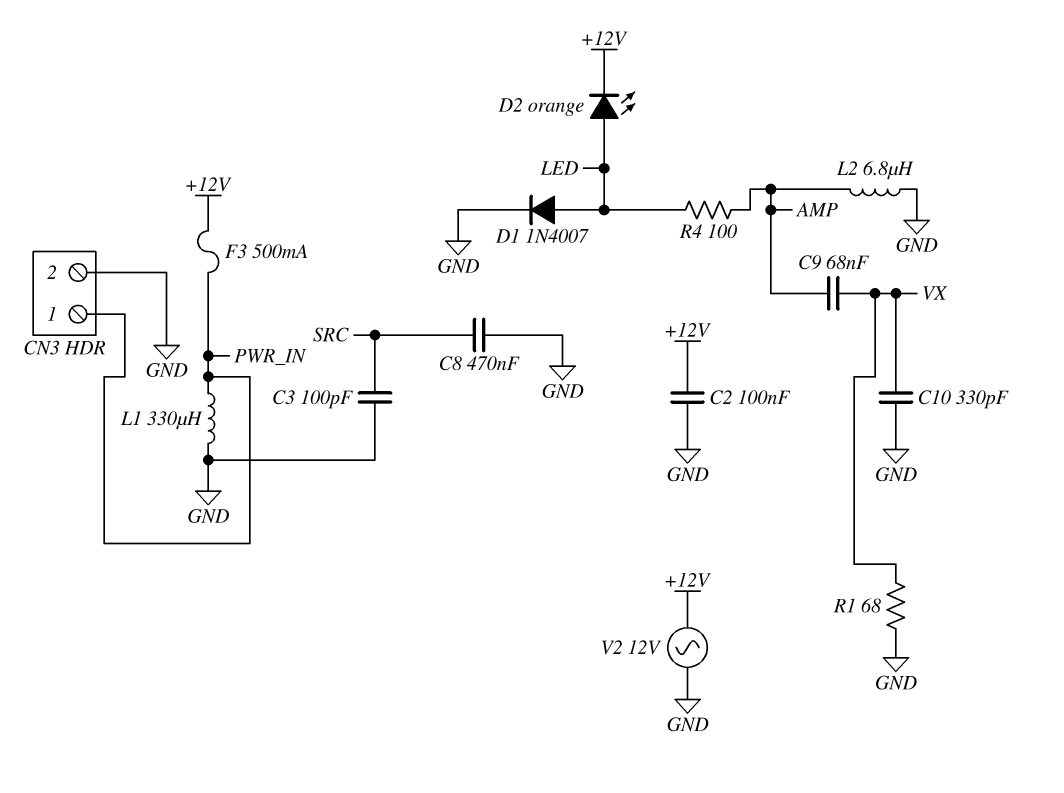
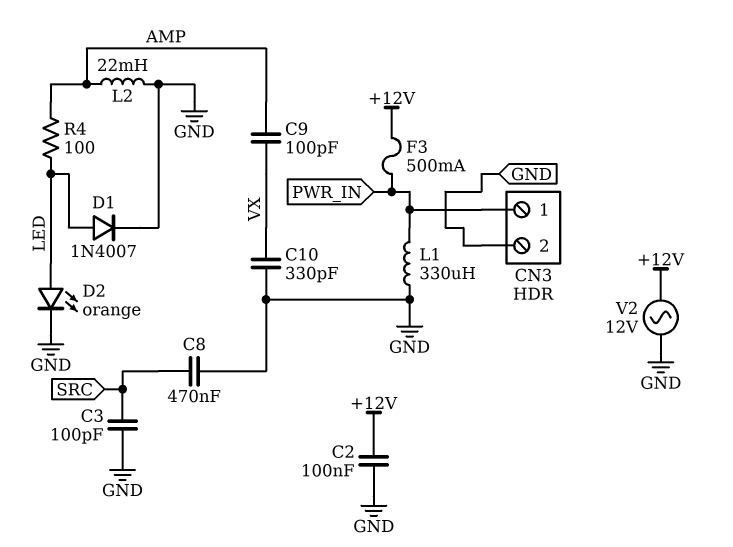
C9: 68nF (AMP, VX) -> 100pF (AMP, VX)
D2: LED orange (A LED, K +12V) -> LED orange (A LED, K GND)
L2: 6.8uH (AMP, GND) -> 22mH (AMP, GND)
R1: 68 (GND, VX) -> none

